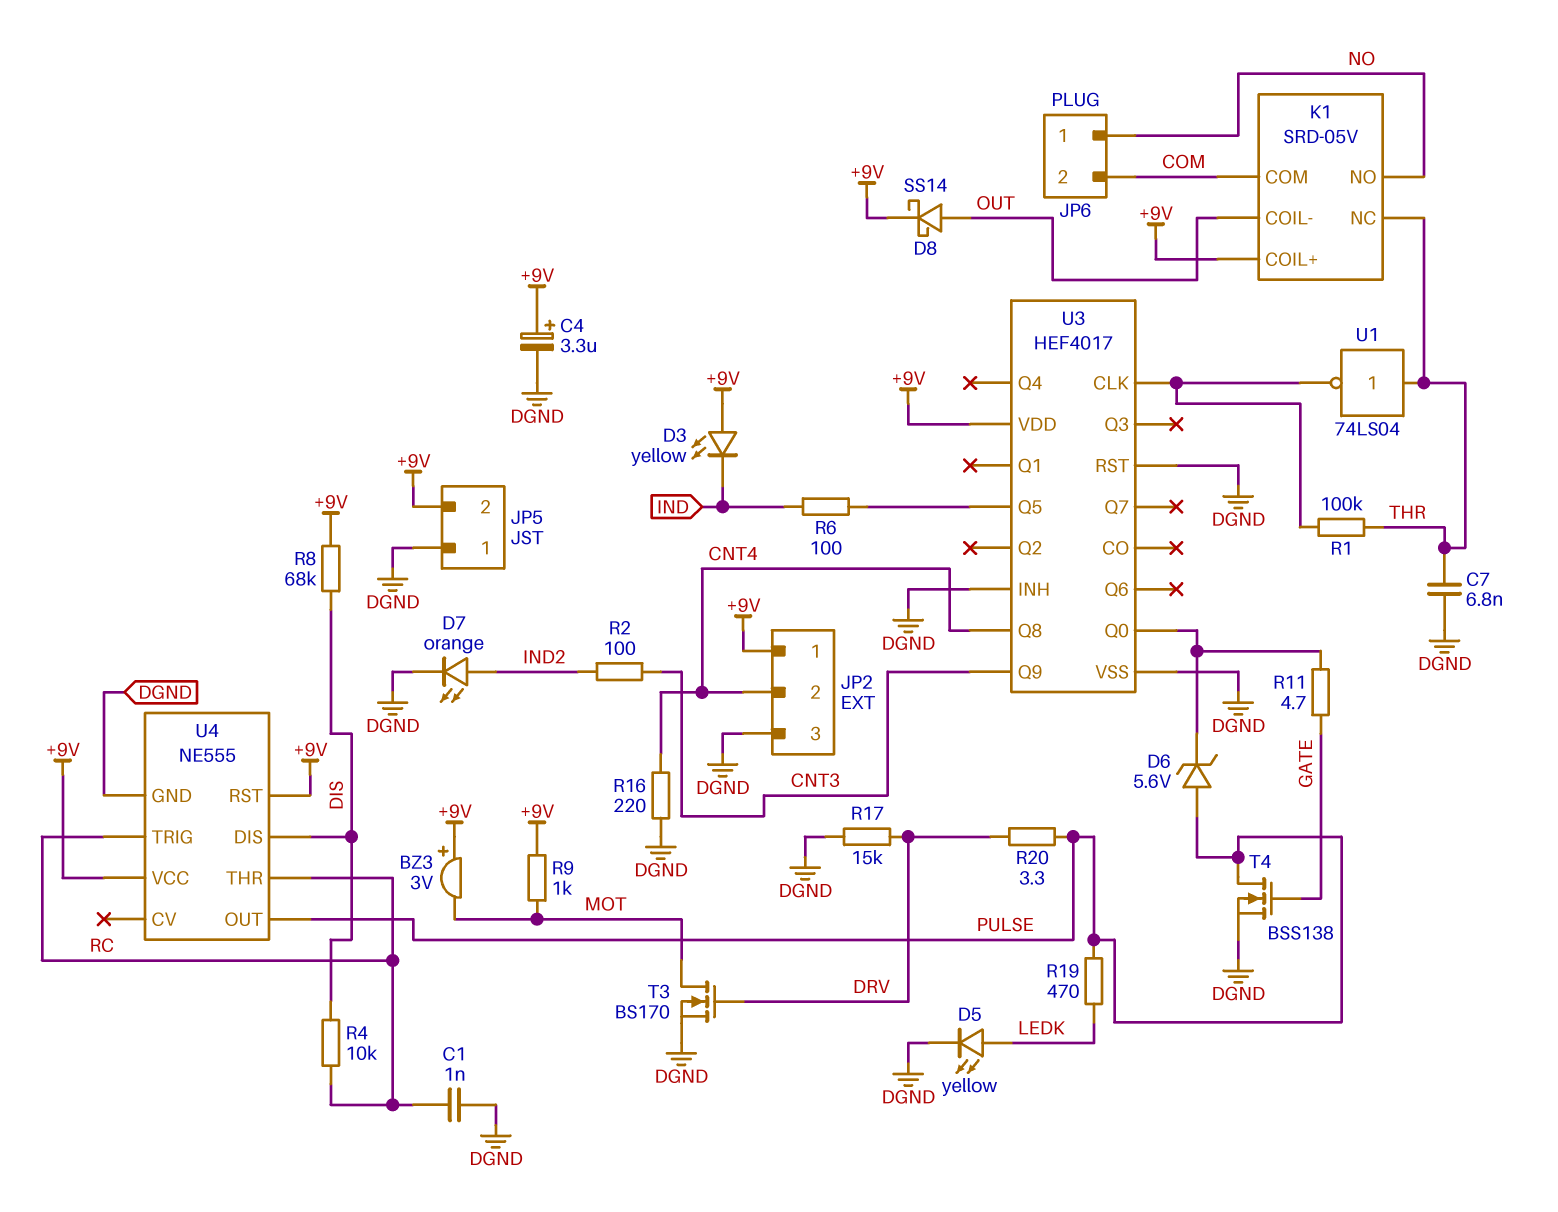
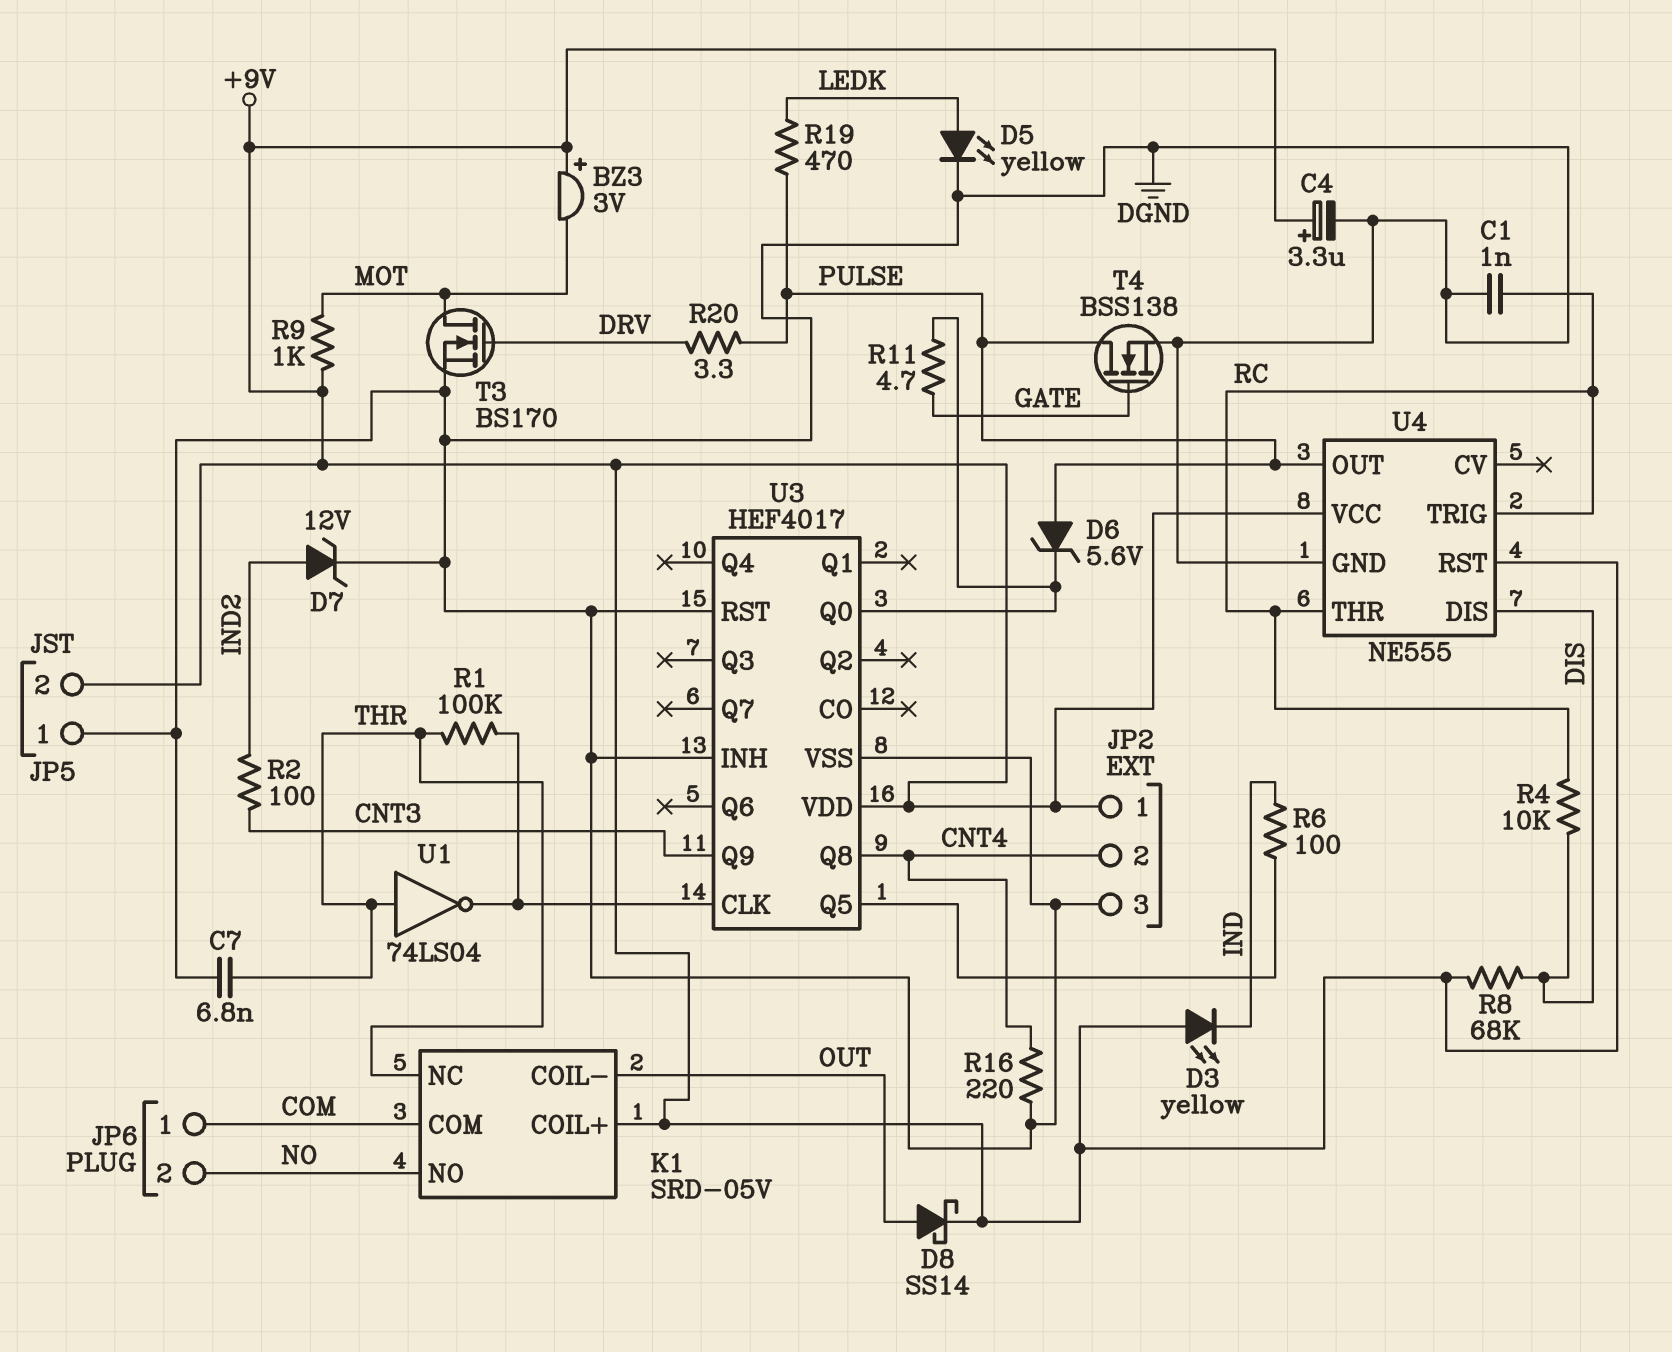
D7: LED orange (A IND2, K DGND) -> zener 12V (A IND2, K DGND)
JP6 pin 1: NO -> COM
JP6 pin 2: COM -> NO
R17: 15k (DGND, DRV) -> none

